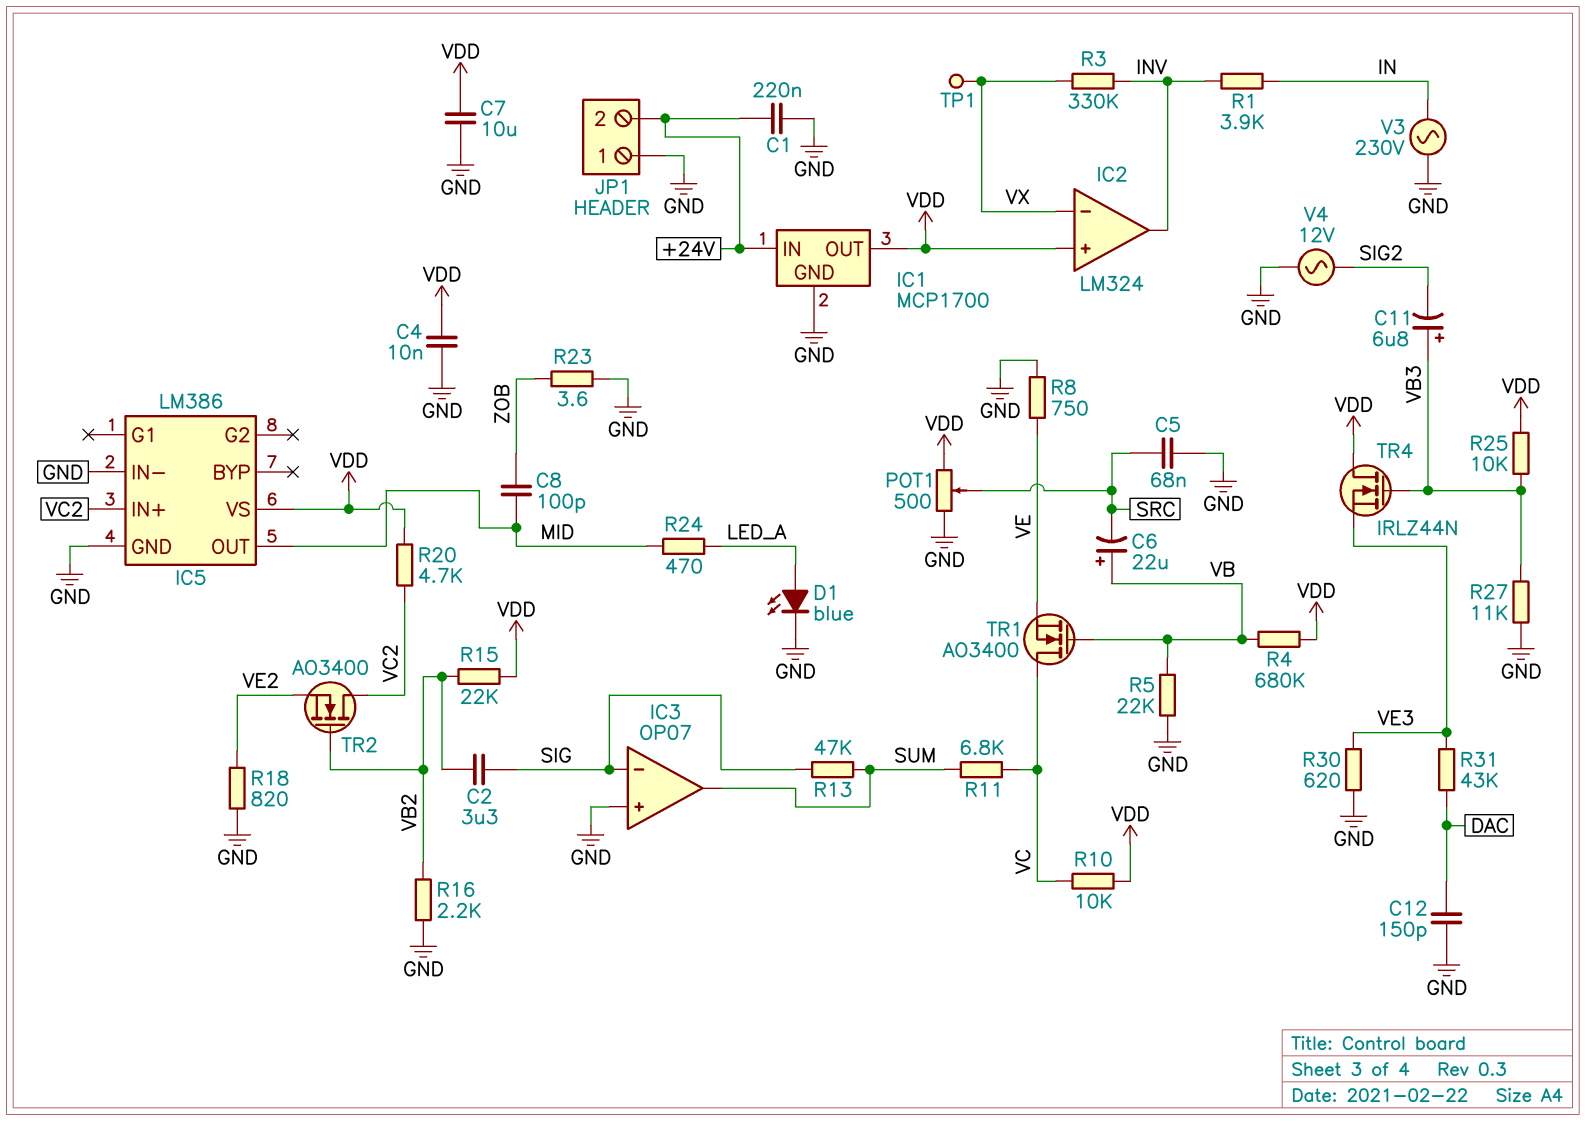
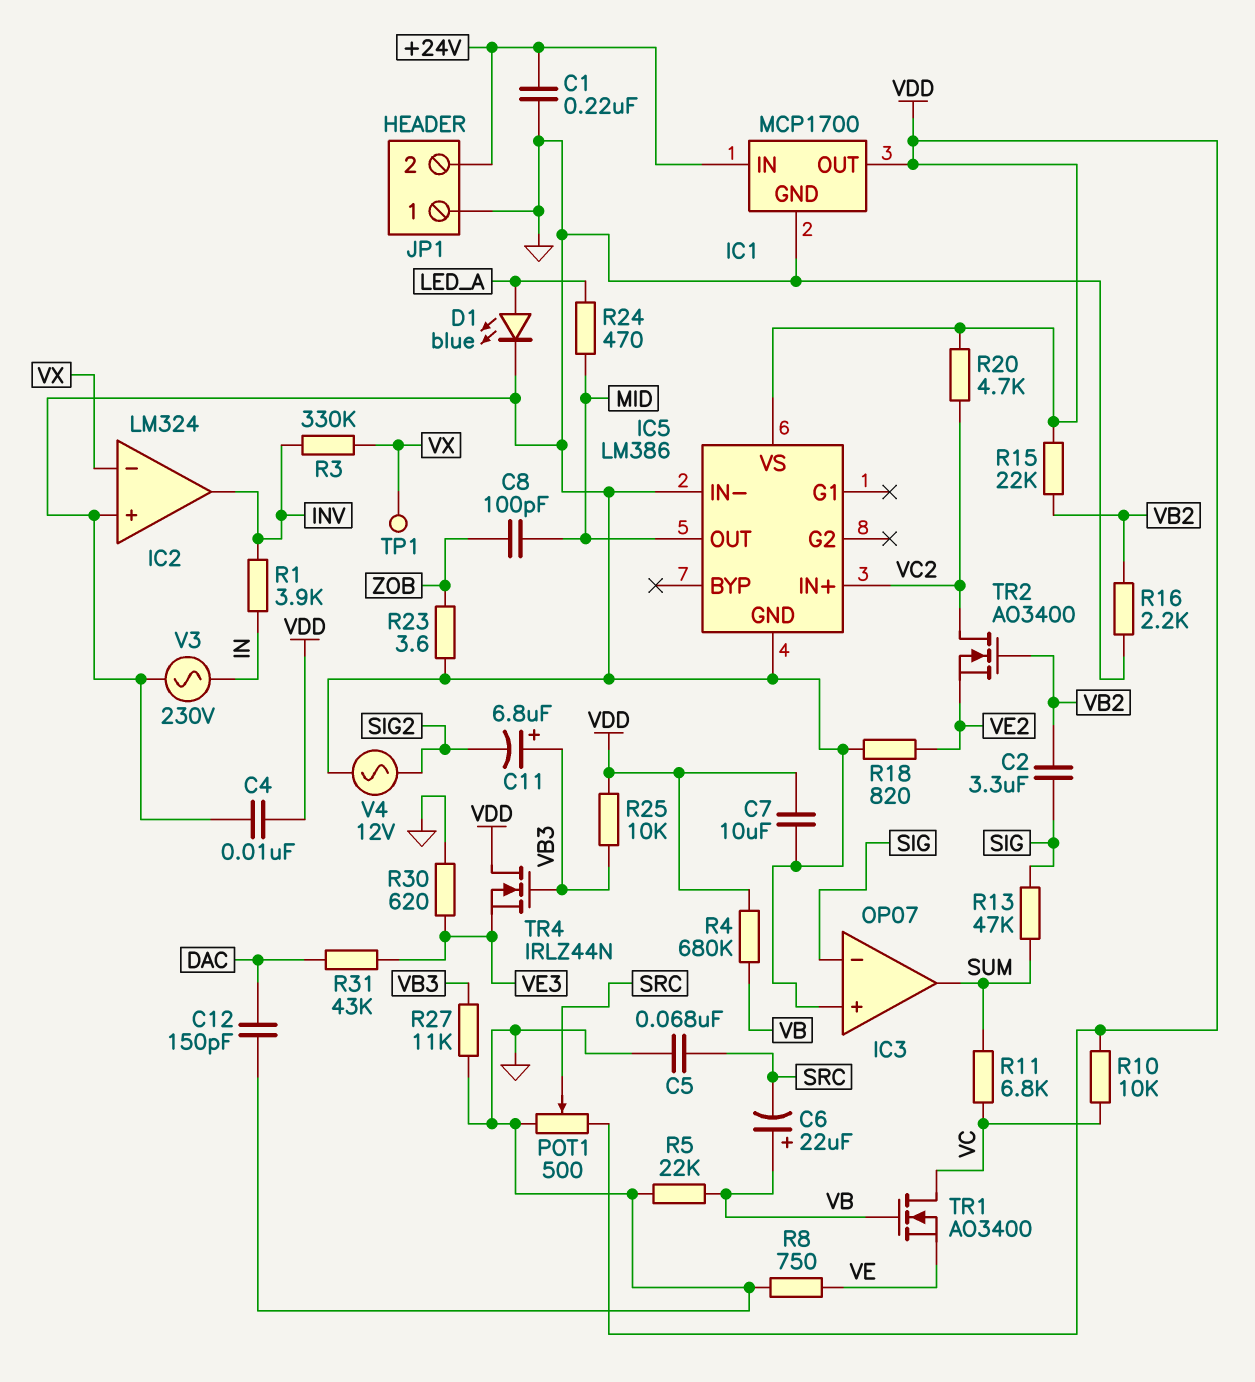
IC2 pin in+: VDD -> GND

